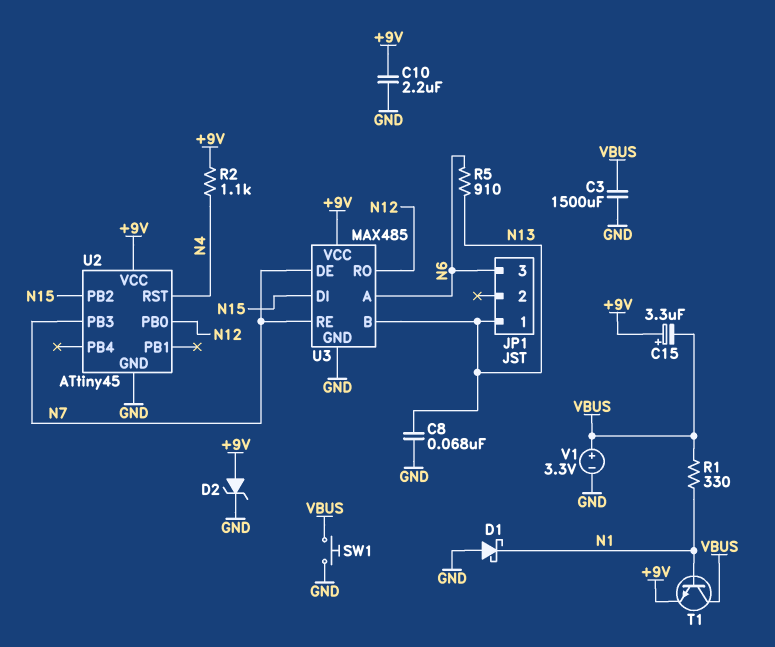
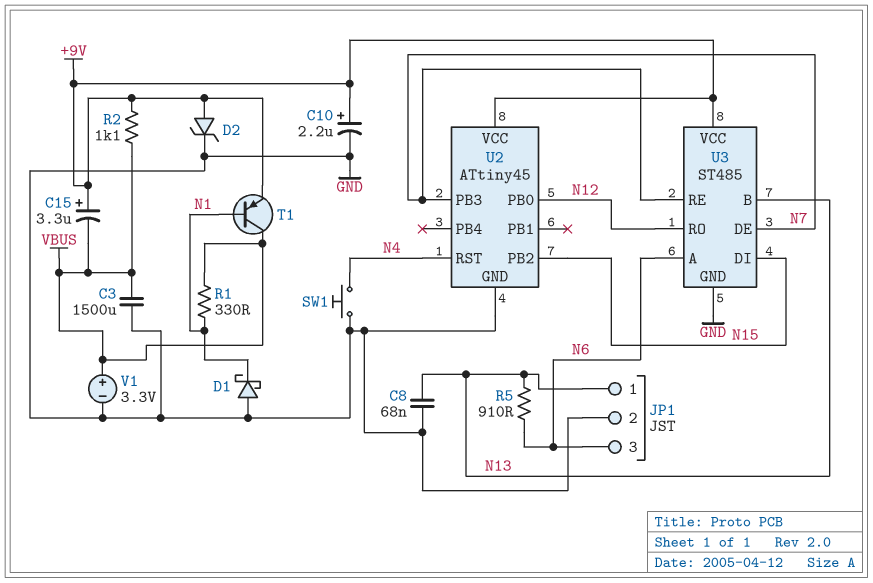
C10: 2.2uF (+9V, GND) -> 2.2uF (plus +9V, minus GND)
JP1 pin 2: none -> GND
R2: 1.1k (+9V, N4) -> 1.1k (+9V, VBUS)
SW1: button (GND, VBUS) -> button (GND, N4)
T1: NPN (B N1, C VBUS, E +9V) -> PNP (B N1, C VBUS, E +9V)
U3: MAX485 -> ST485

